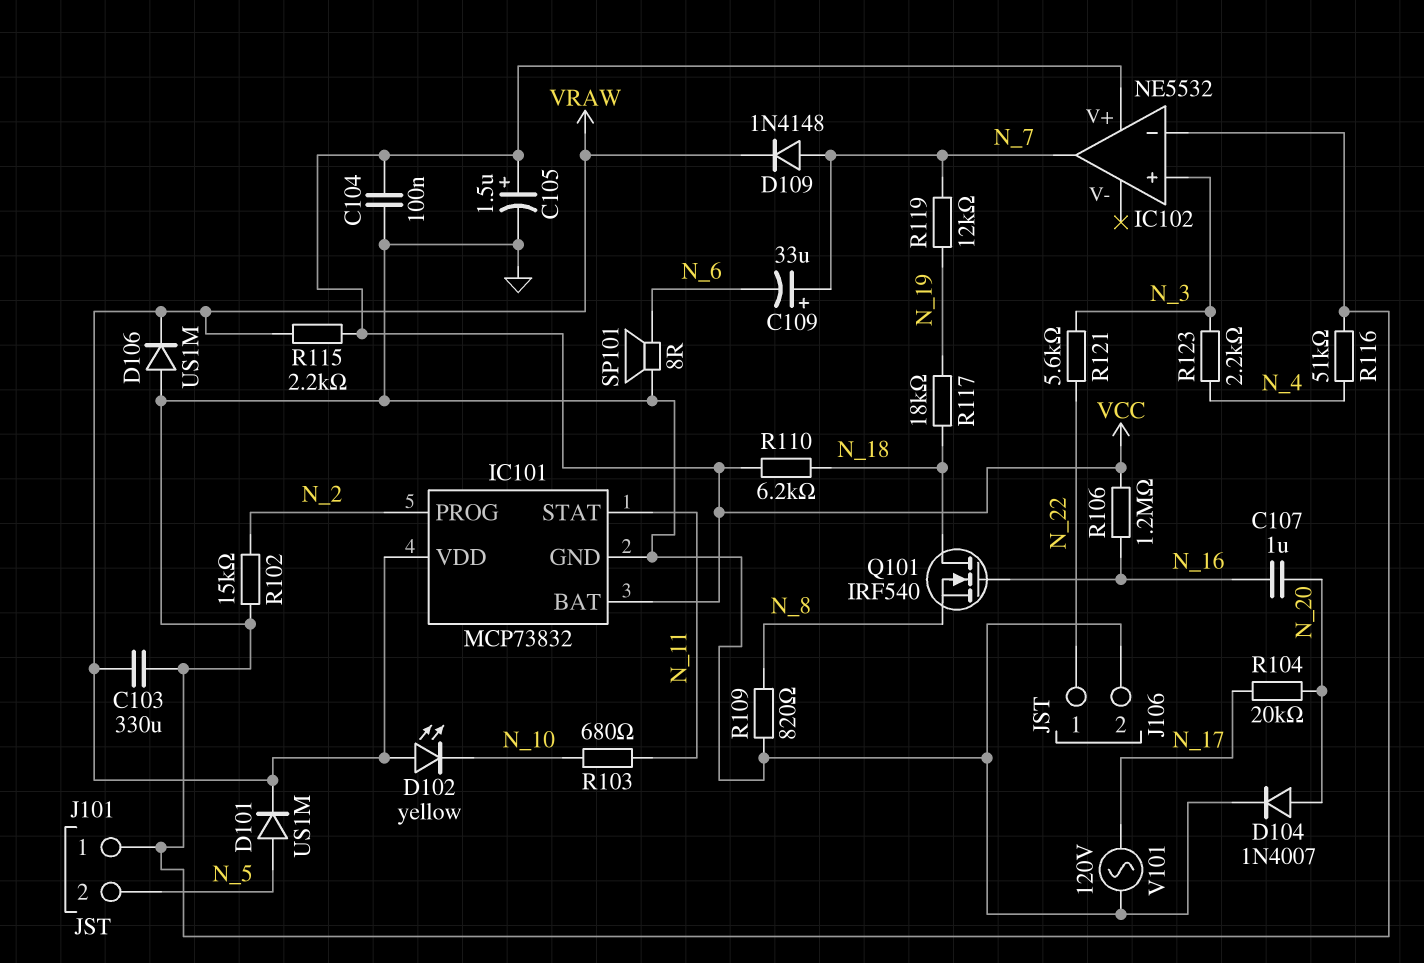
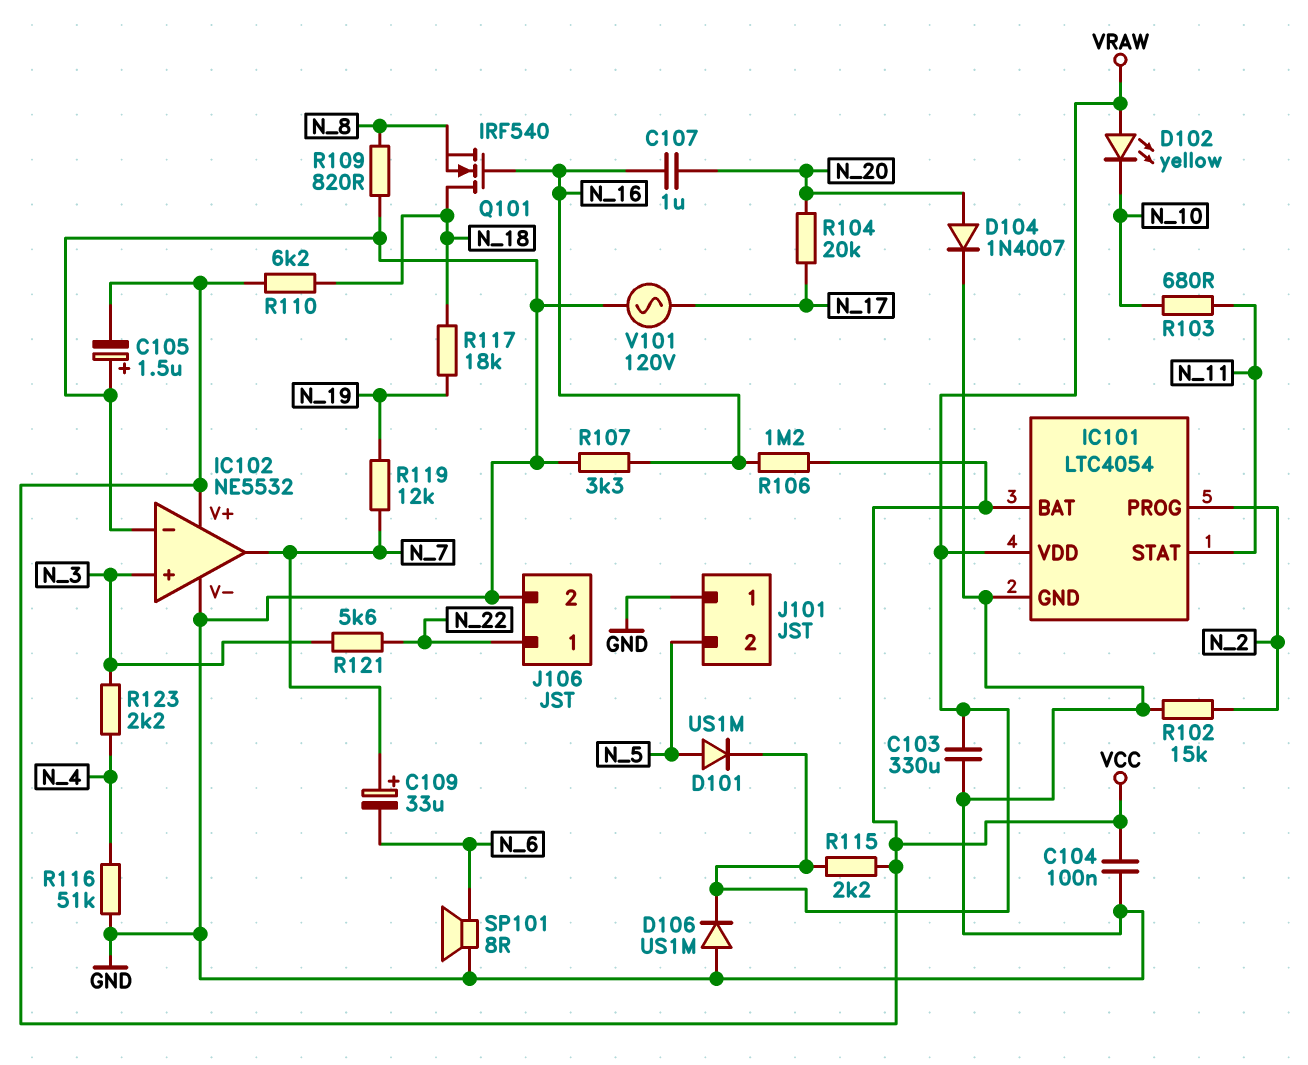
C105: 1.5uF (plus VCC, minus GND) -> 1.5uF (plus GND, minus VCC)
D109: diode 1N4148 (A N_7, K VRAW) -> none
IC101: MCP73832 -> LTC4054
IC102 pin V-: none -> GND
R107: none -> 3.3k (GND, N_16)

